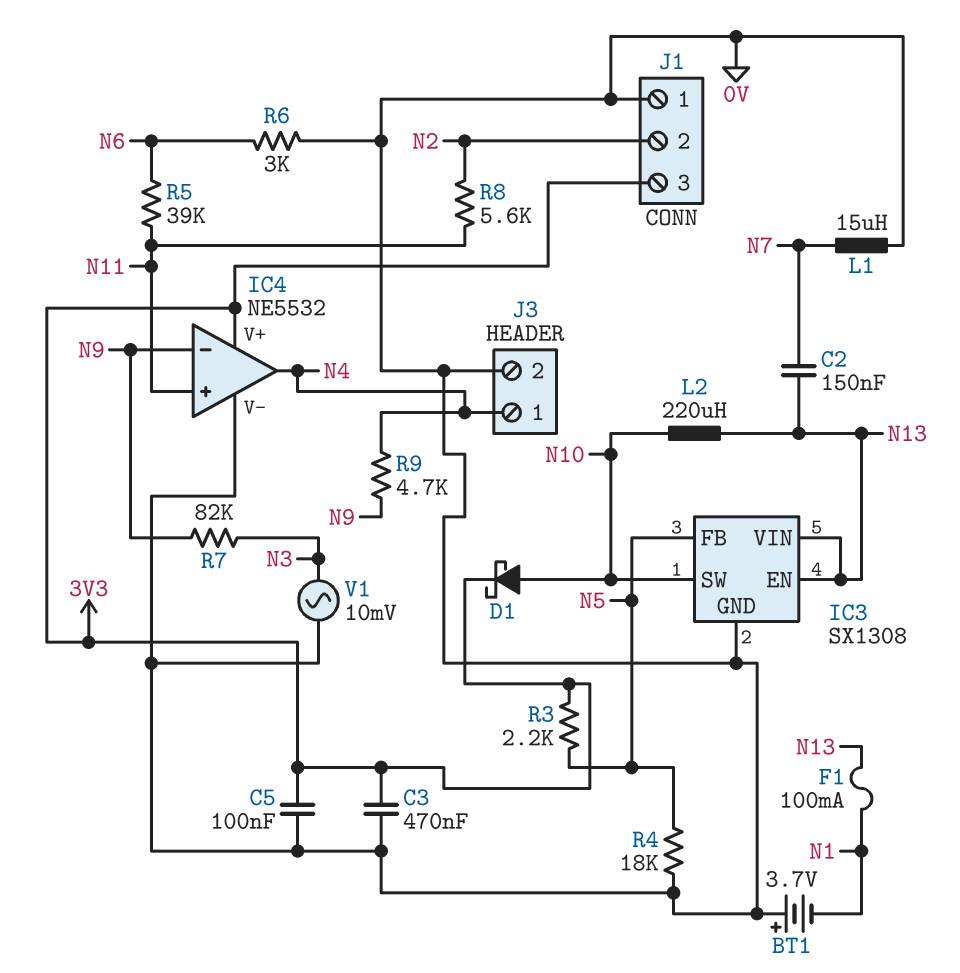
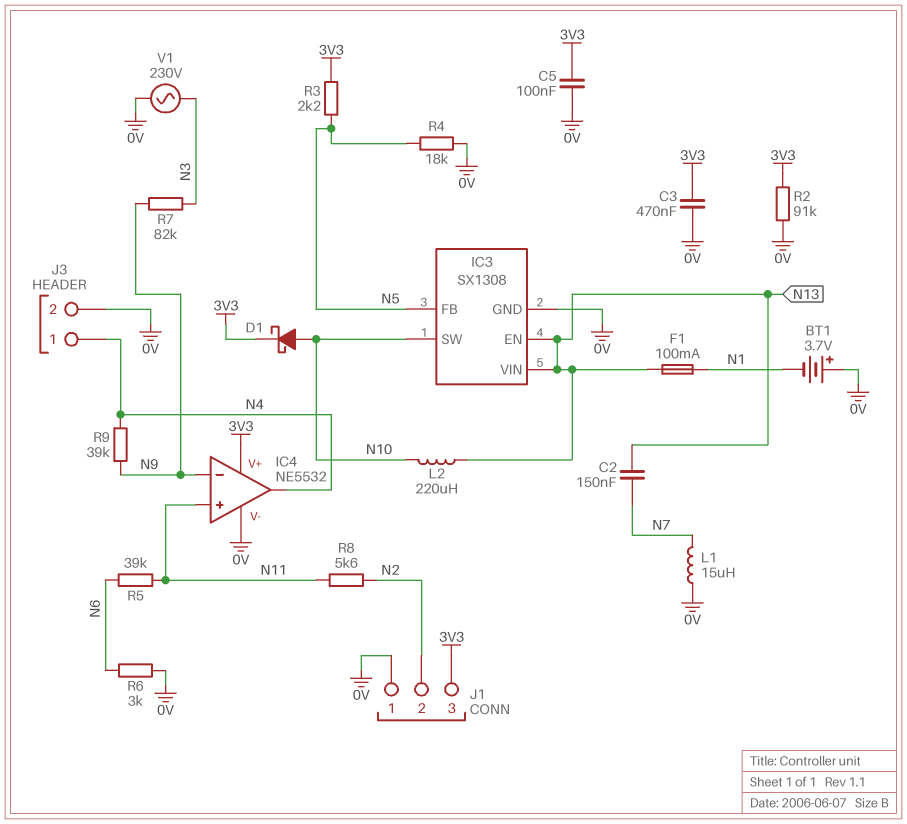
R2: none -> 91k (0V, 3V3)
R9: 4.7k (N4, N9) -> 39k (N4, N9)
V1: AC 10mV (0V, N3) -> AC 230V (0V, N3)

